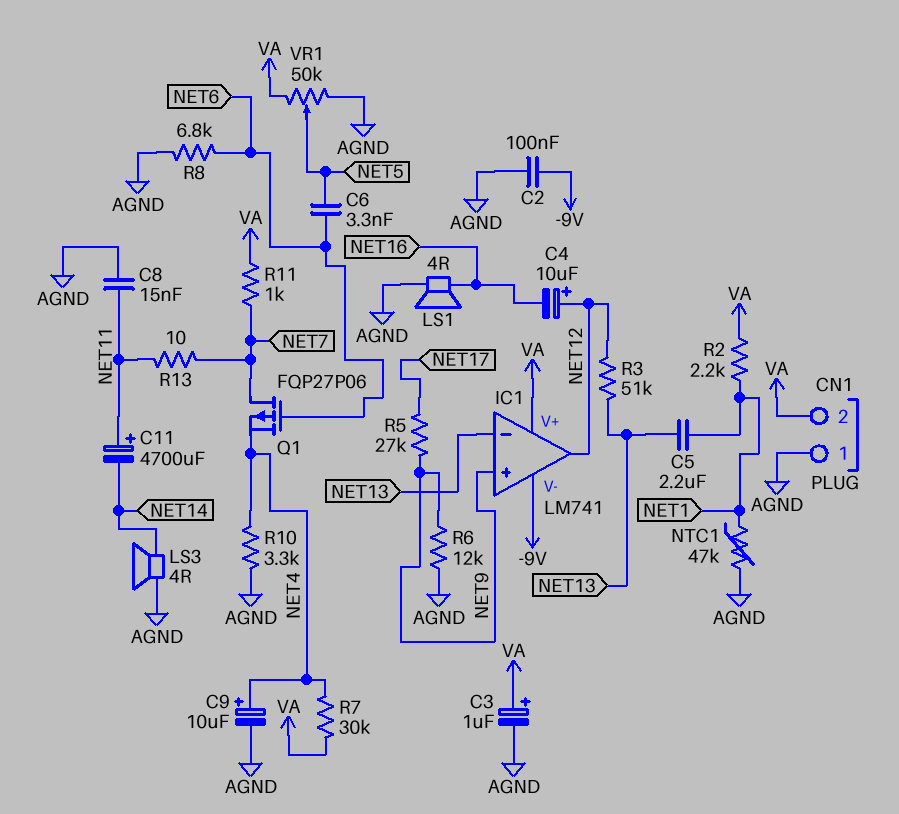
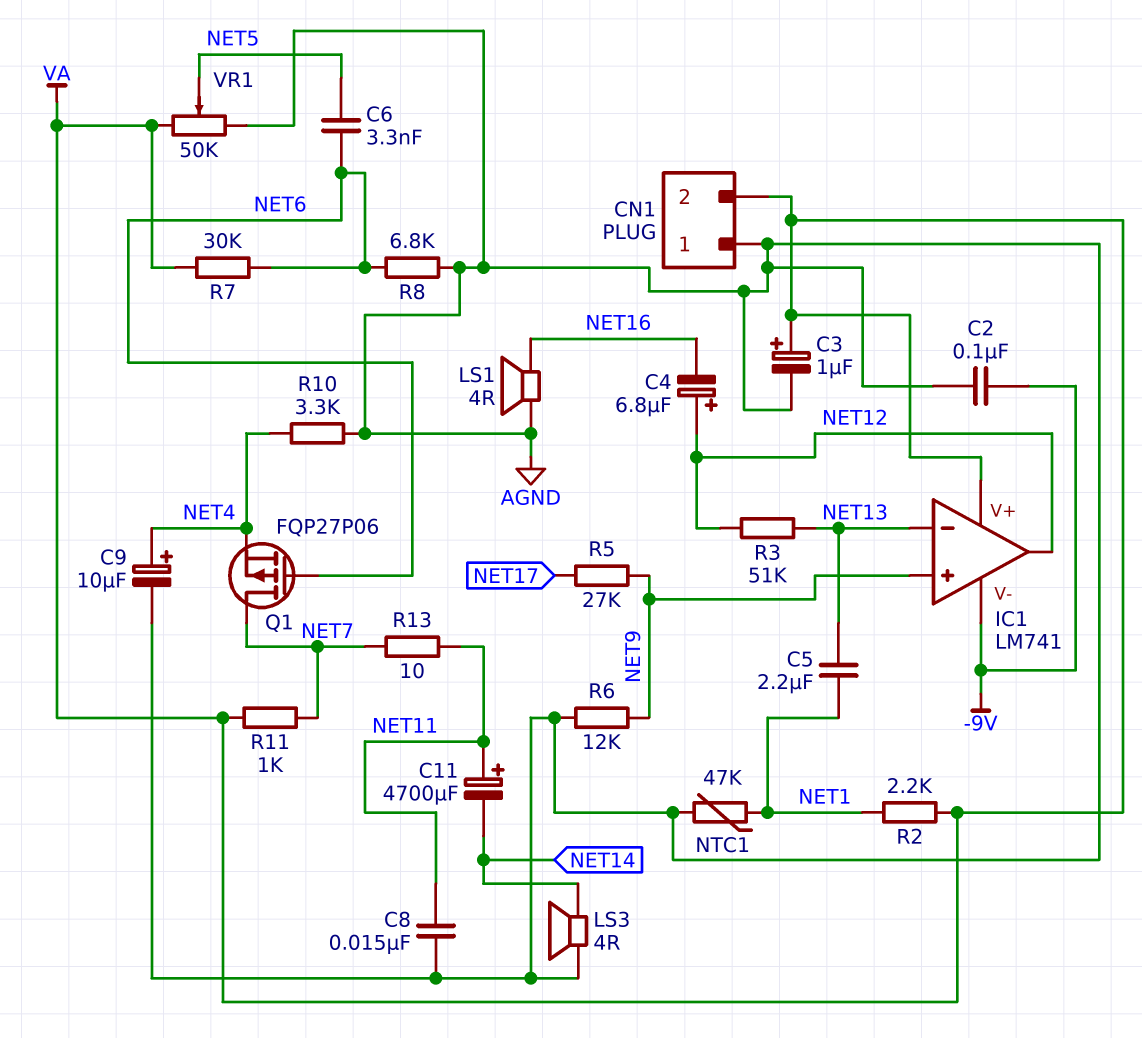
C4: 10uF (plus NET12, minus NET16) -> 6.8uF (plus NET12, minus NET16)
R7: 30k (NET4, VA) -> 30k (NET6, VA)

